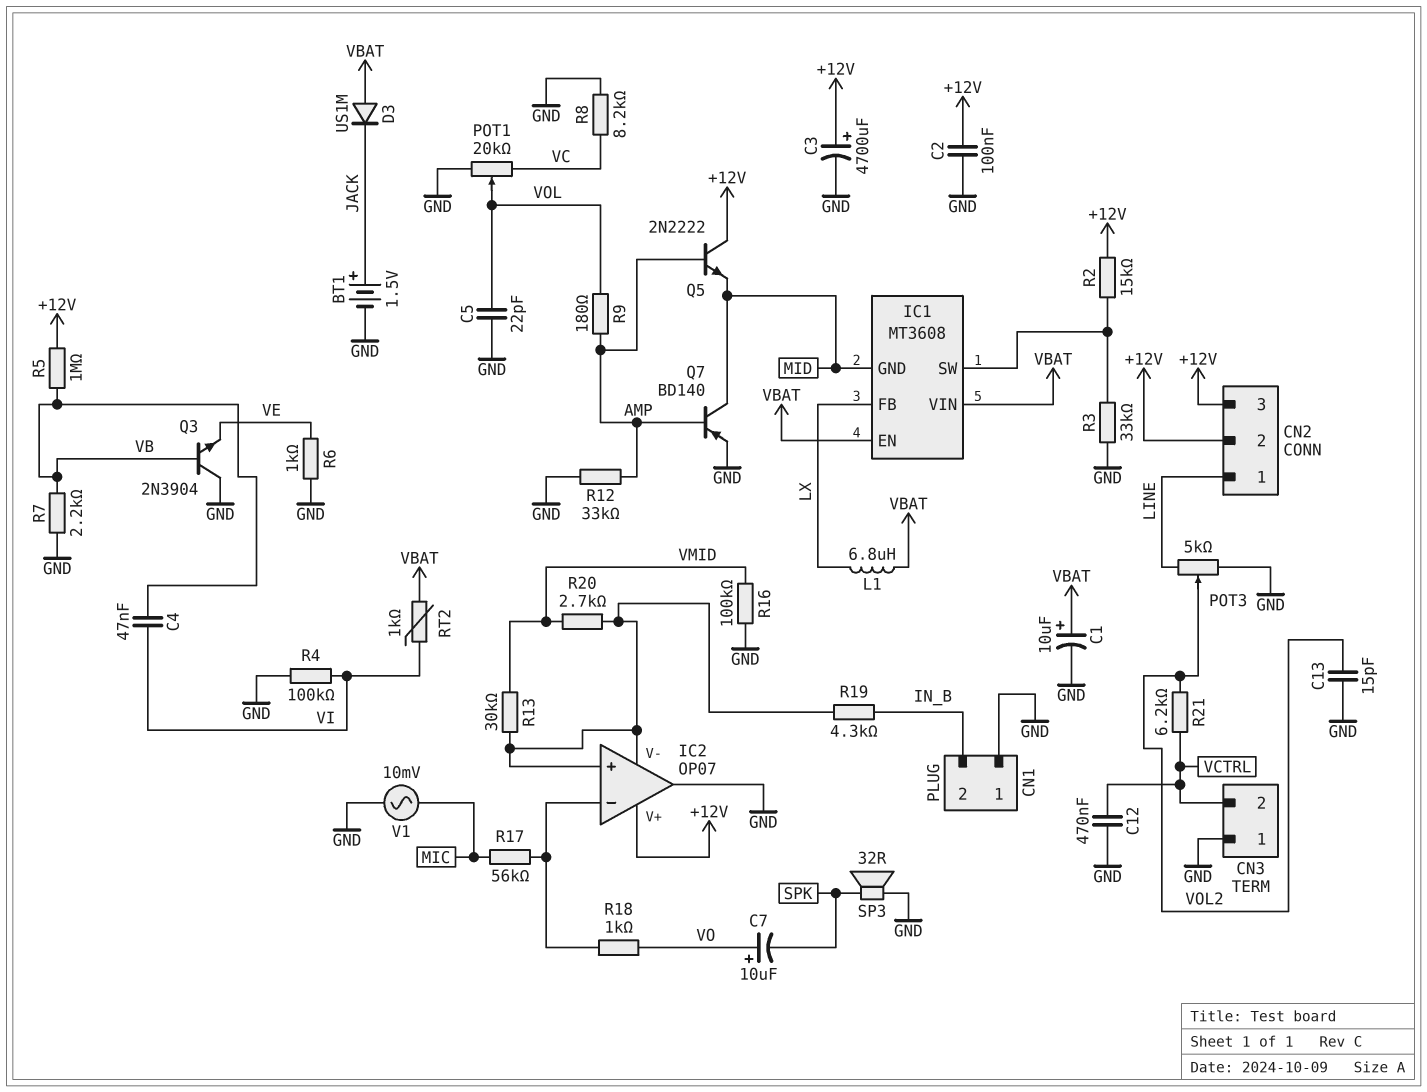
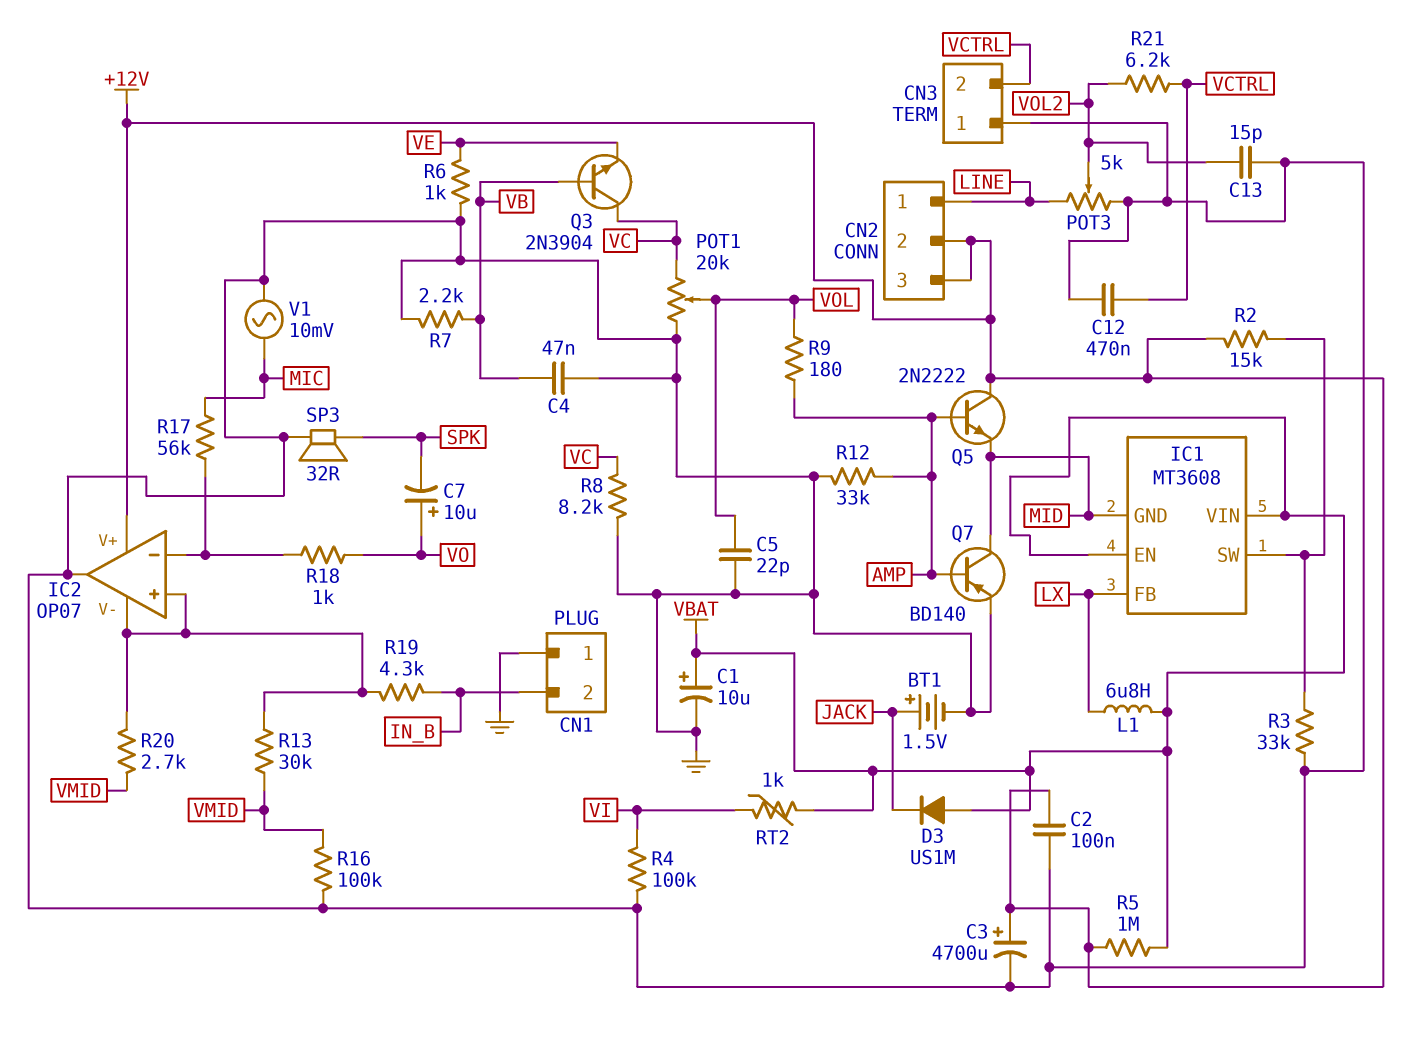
C4: 47nF (VB, VI) -> 47nF (GND, VB)
Q3: NPN 2N3904 (B VB, C GND, E VE) -> NPN 2N3904 (B VB, C VC, E VE)
R5: 1M (+12V, VB) -> 1M (+12V, VBAT)

